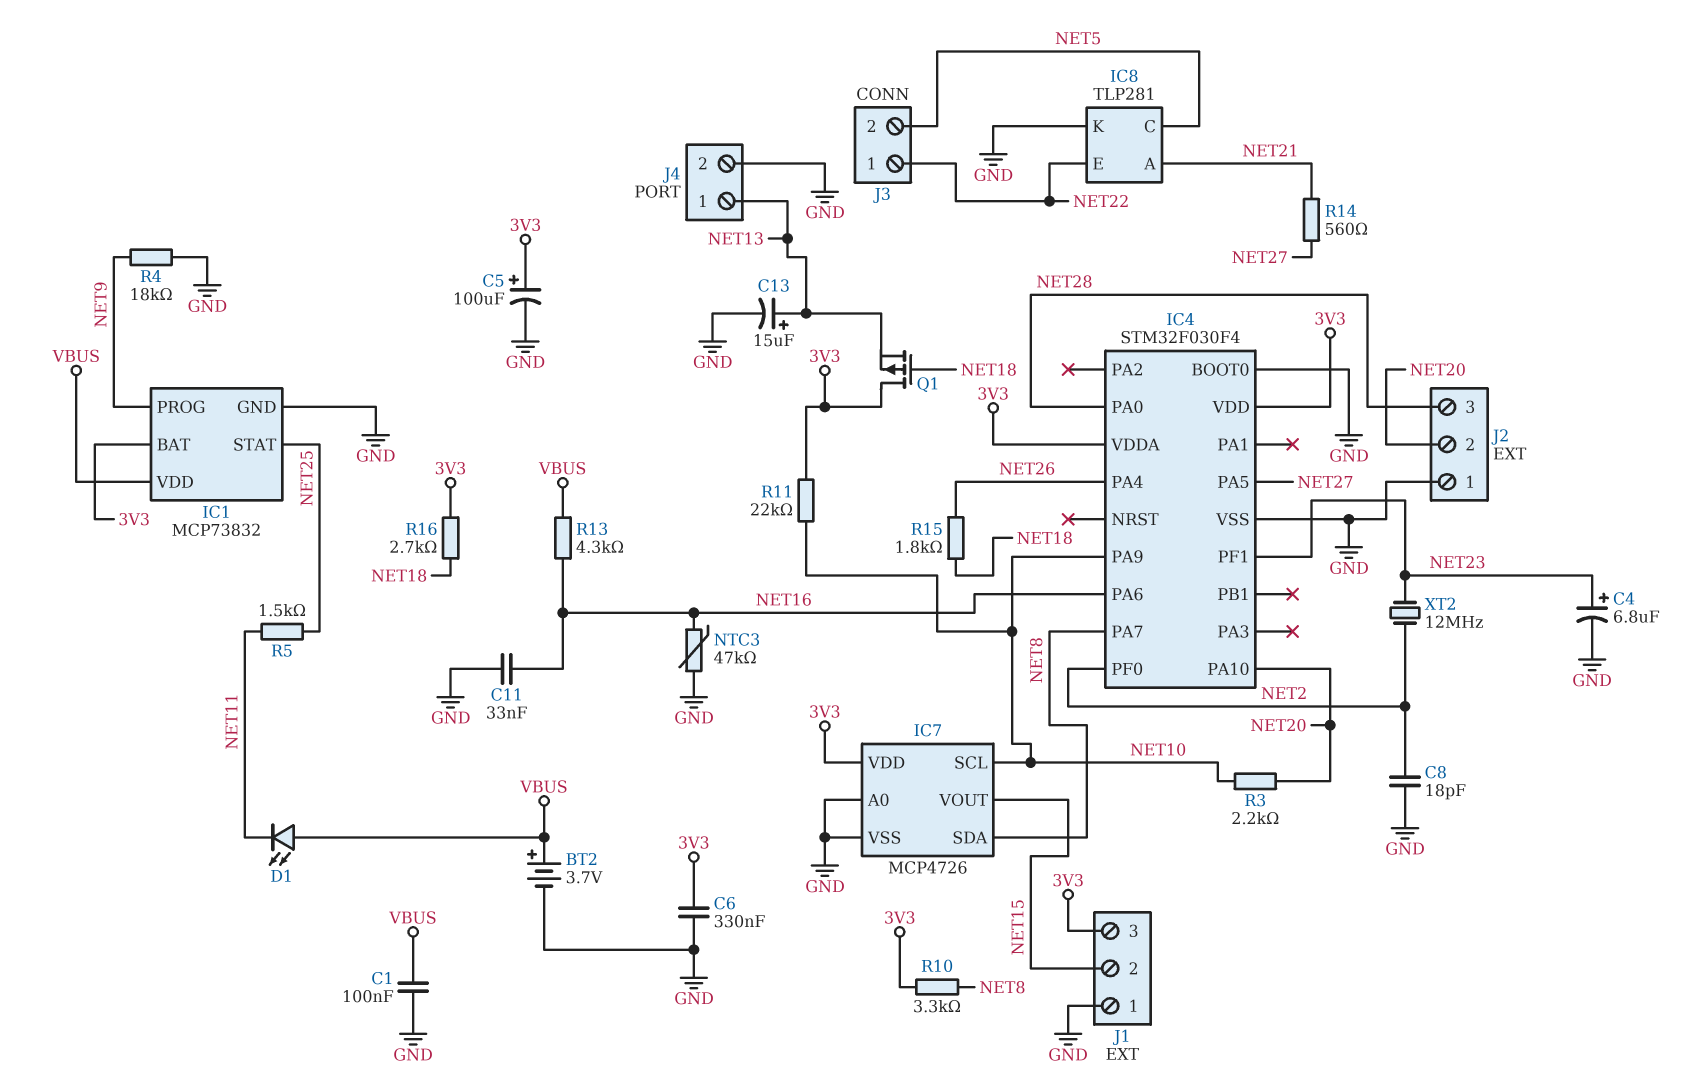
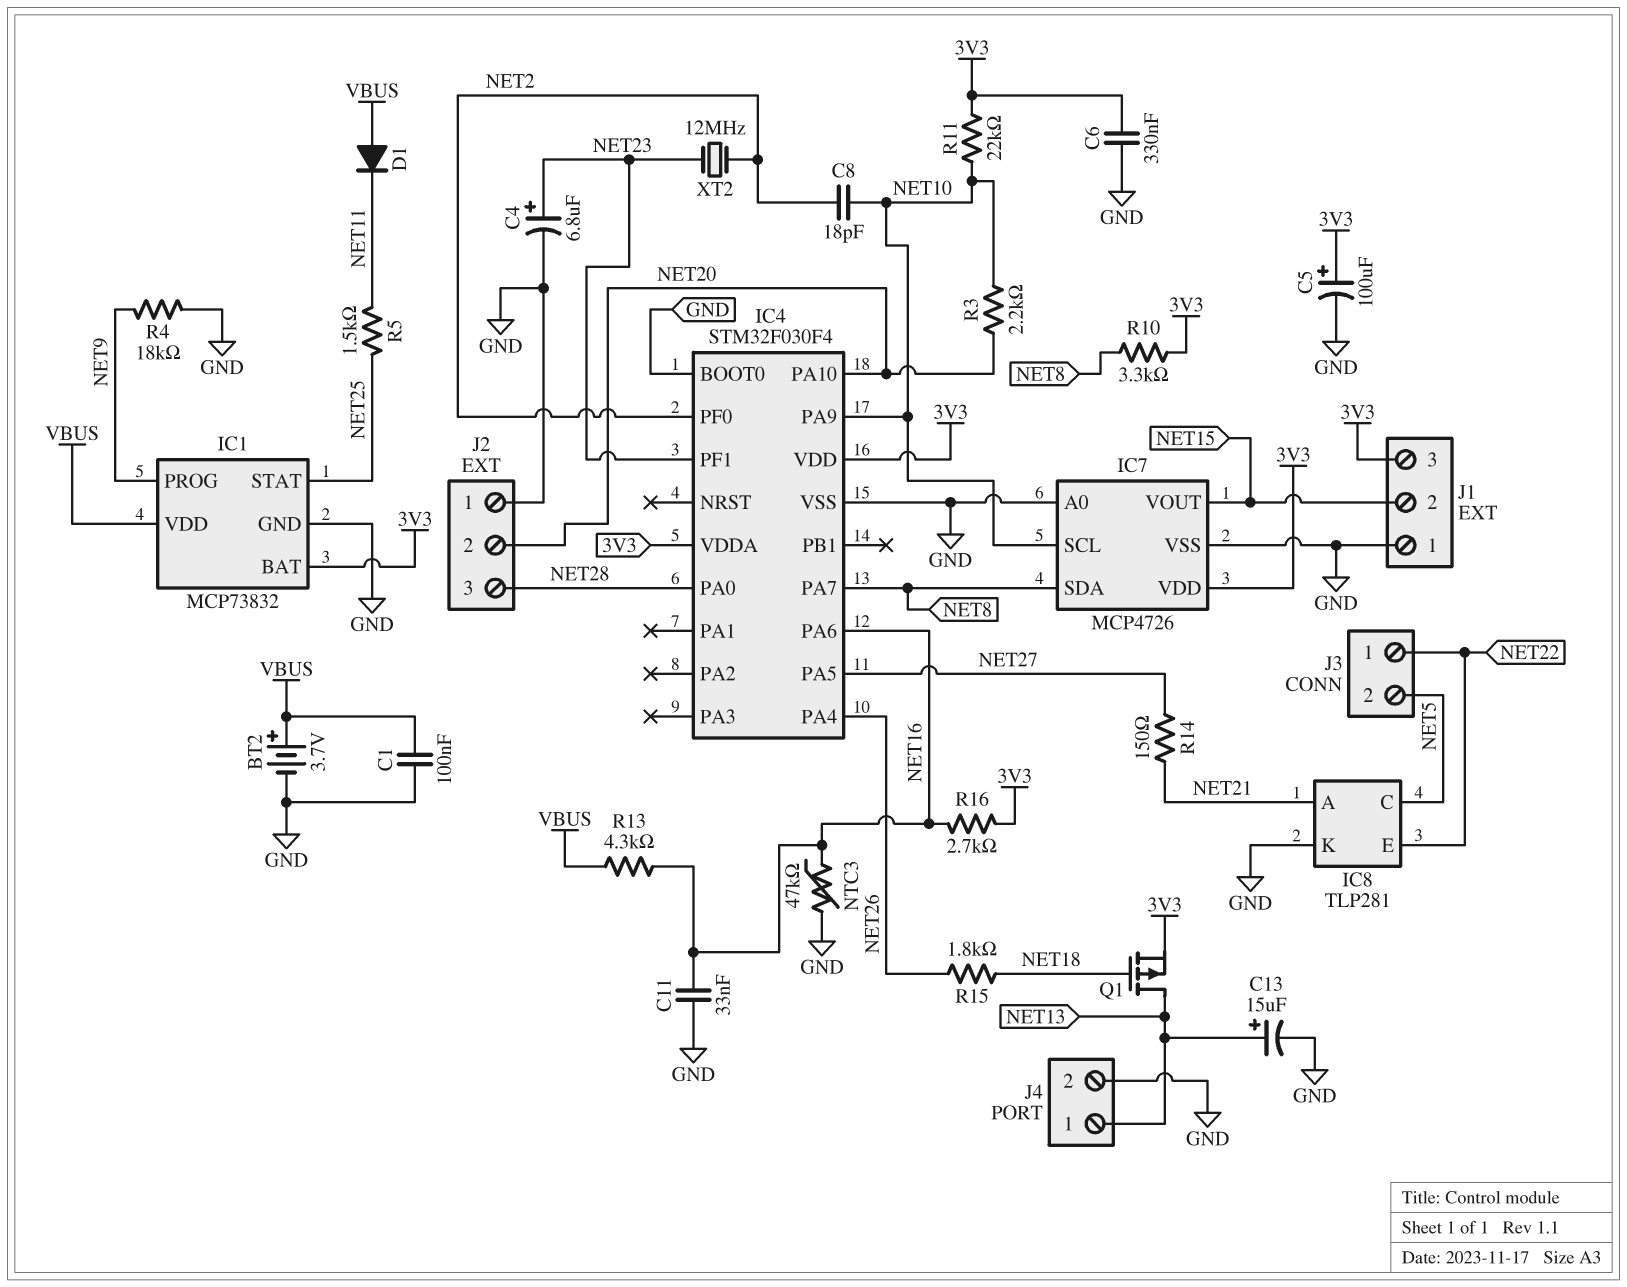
C8: 18pF (GND, NET2) -> 18pF (NET2, NET10)
D1: LED (A VBUS, K NET11) -> diode (A VBUS, K NET11)
Q1: PMOS (G NET18, D 3V3, S NET13) -> PMOS (G NET18, D NET13, S 3V3)
R14: 560 (NET21, NET27) -> 150 (NET21, NET27)
R16: 2.7k (3V3, NET18) -> 2.7k (3V3, NET16)

